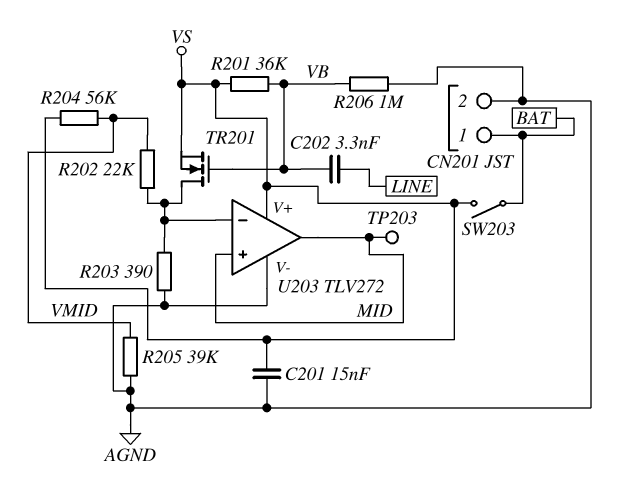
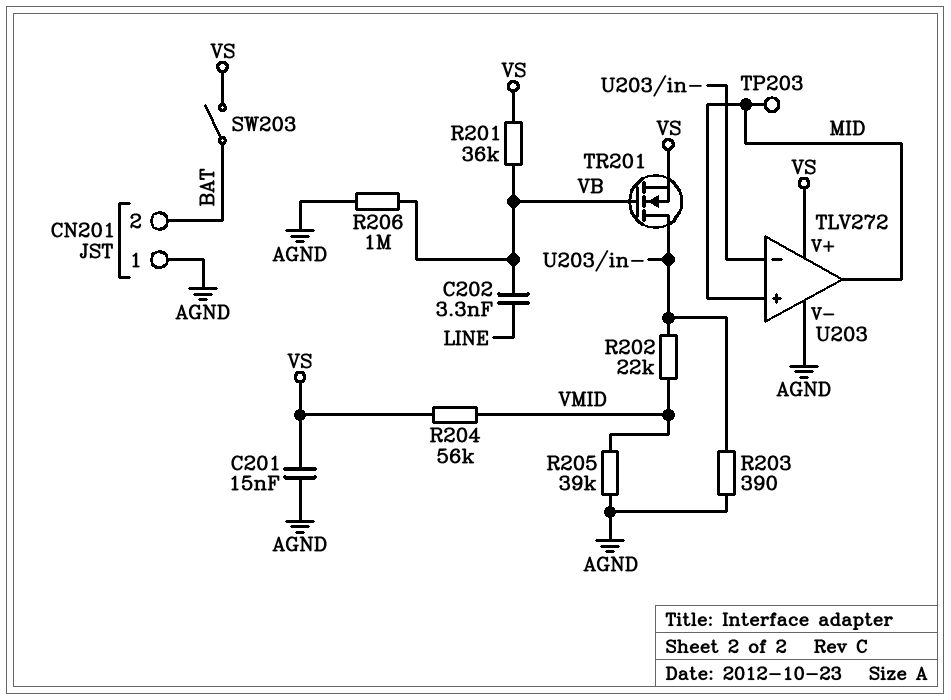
CN201 pin 1: BAT -> AGND
CN201 pin 2: AGND -> BAT

